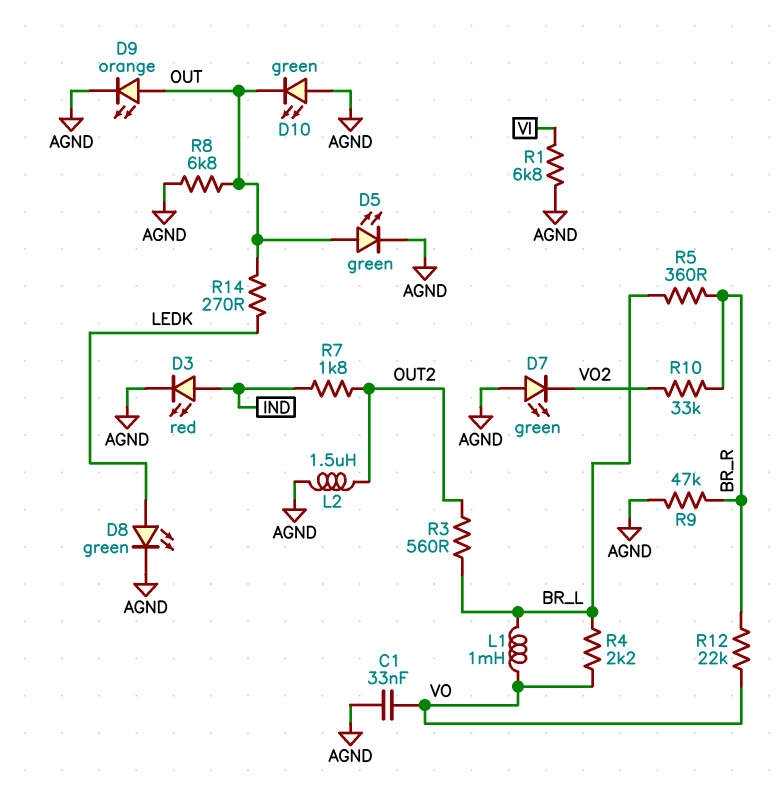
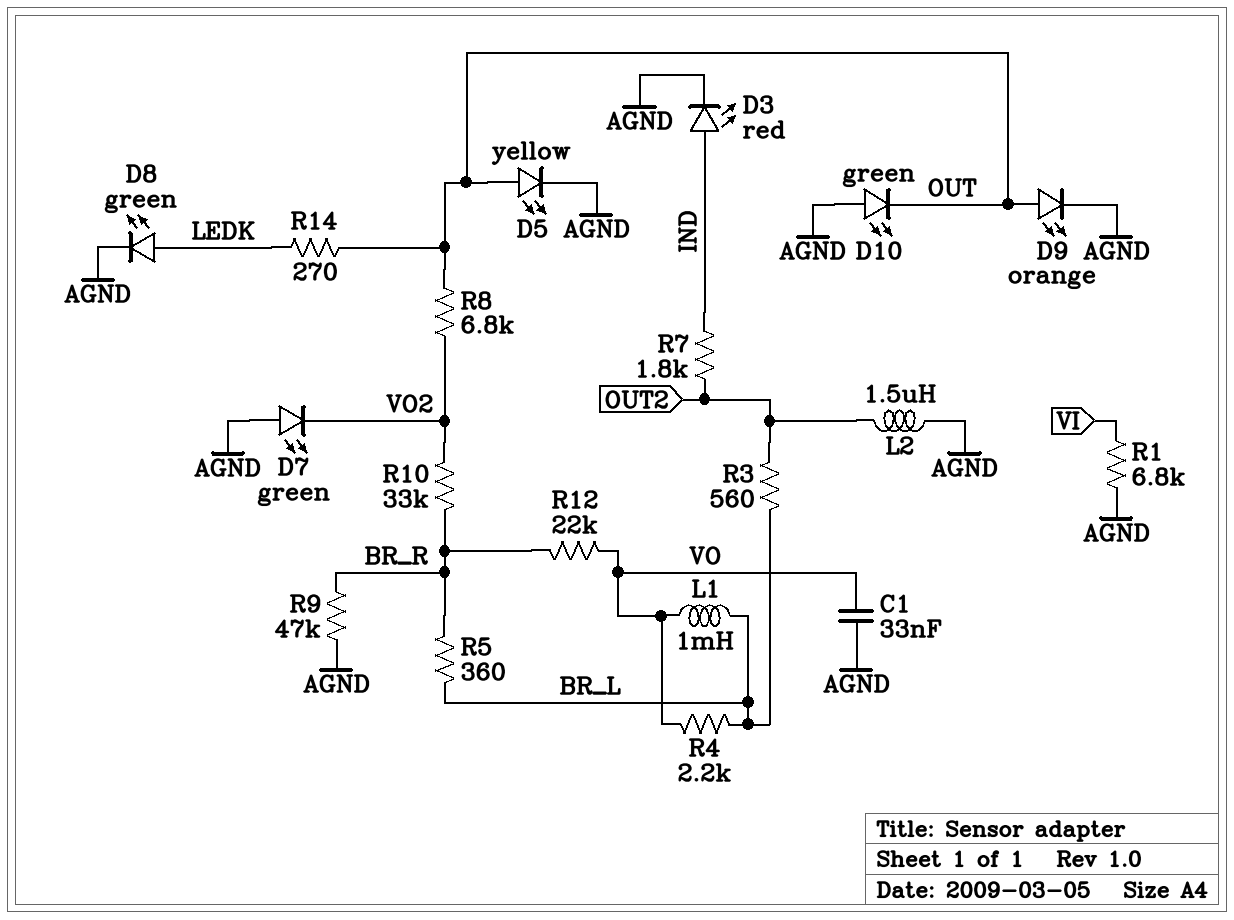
D5: LED green (A OUT, K AGND) -> LED yellow (A OUT, K AGND)
R8: 6.8k (AGND, OUT) -> 6.8k (OUT, VO2)

